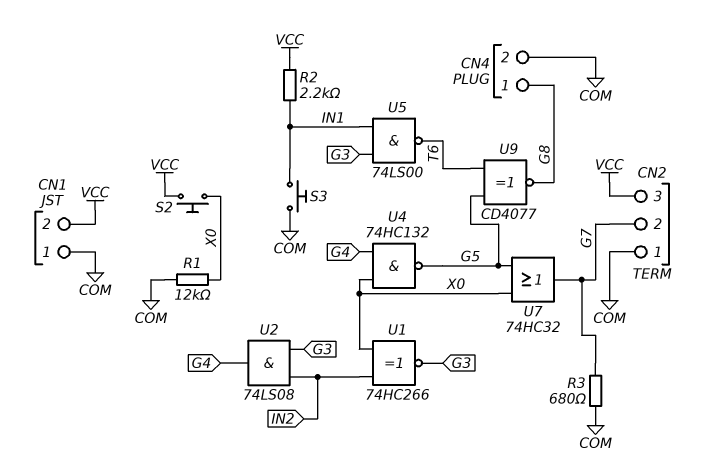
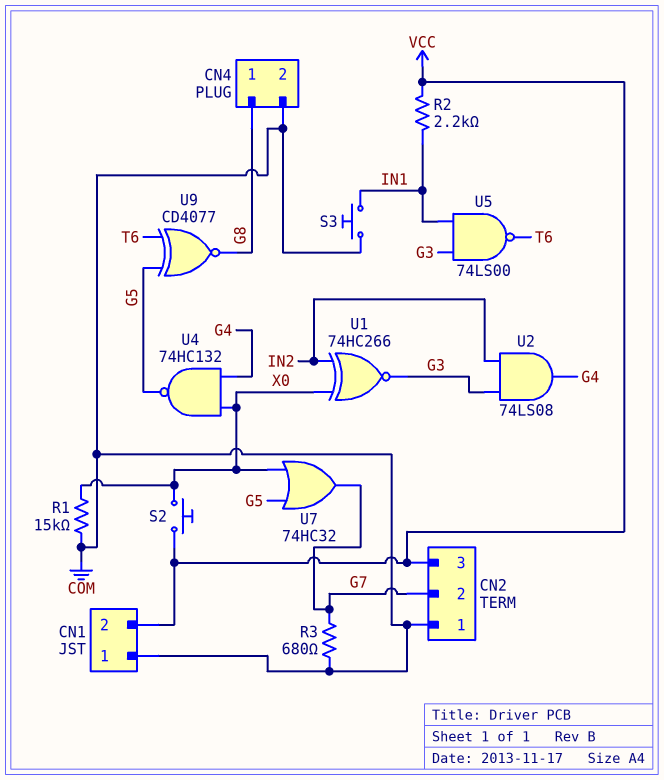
R1: 12k (COM, X0) -> 15k (COM, X0)

